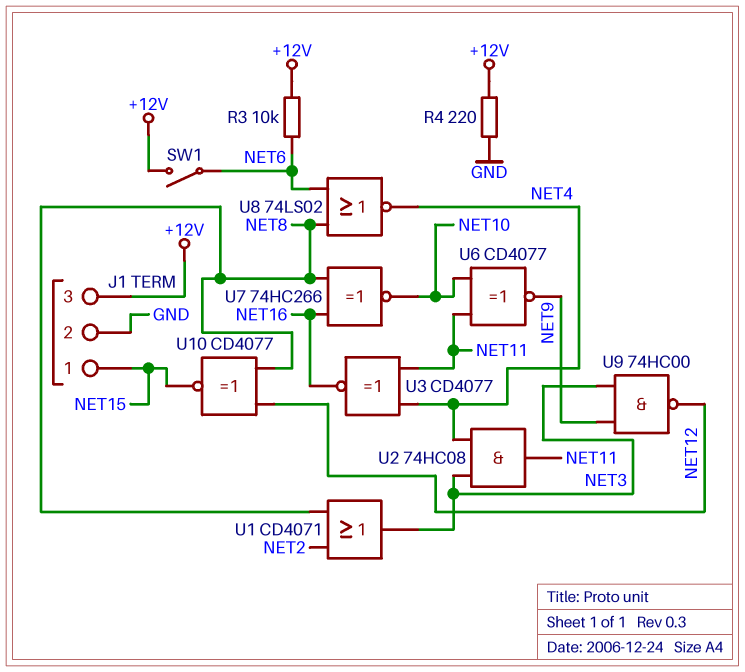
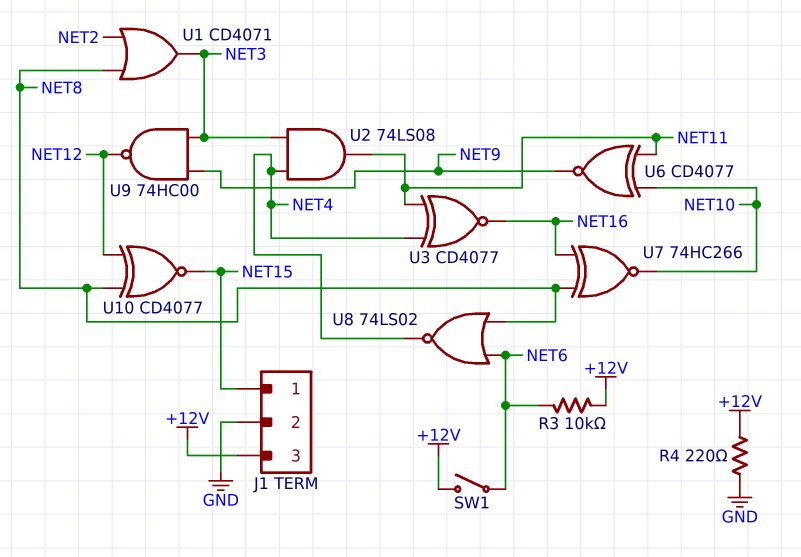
U2: AND 74HC08 (in NET3, in NET4, out NET11) -> AND 74LS08 (in NET3, in NET4, out NET11)

